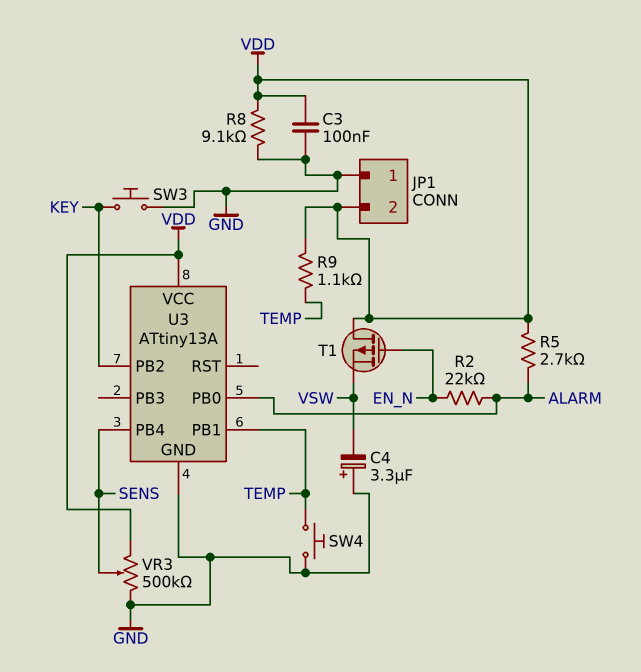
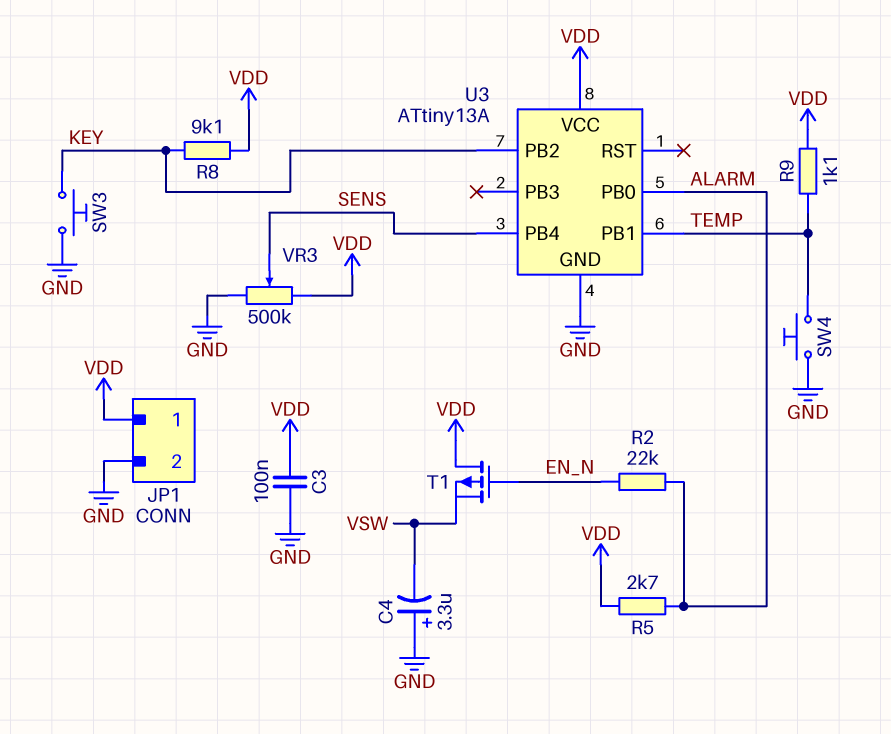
JP1 pin 1: GND -> VDD
JP1 pin 2: VDD -> GND
R8: 9.1k (GND, VDD) -> 9.1k (KEY, VDD)

